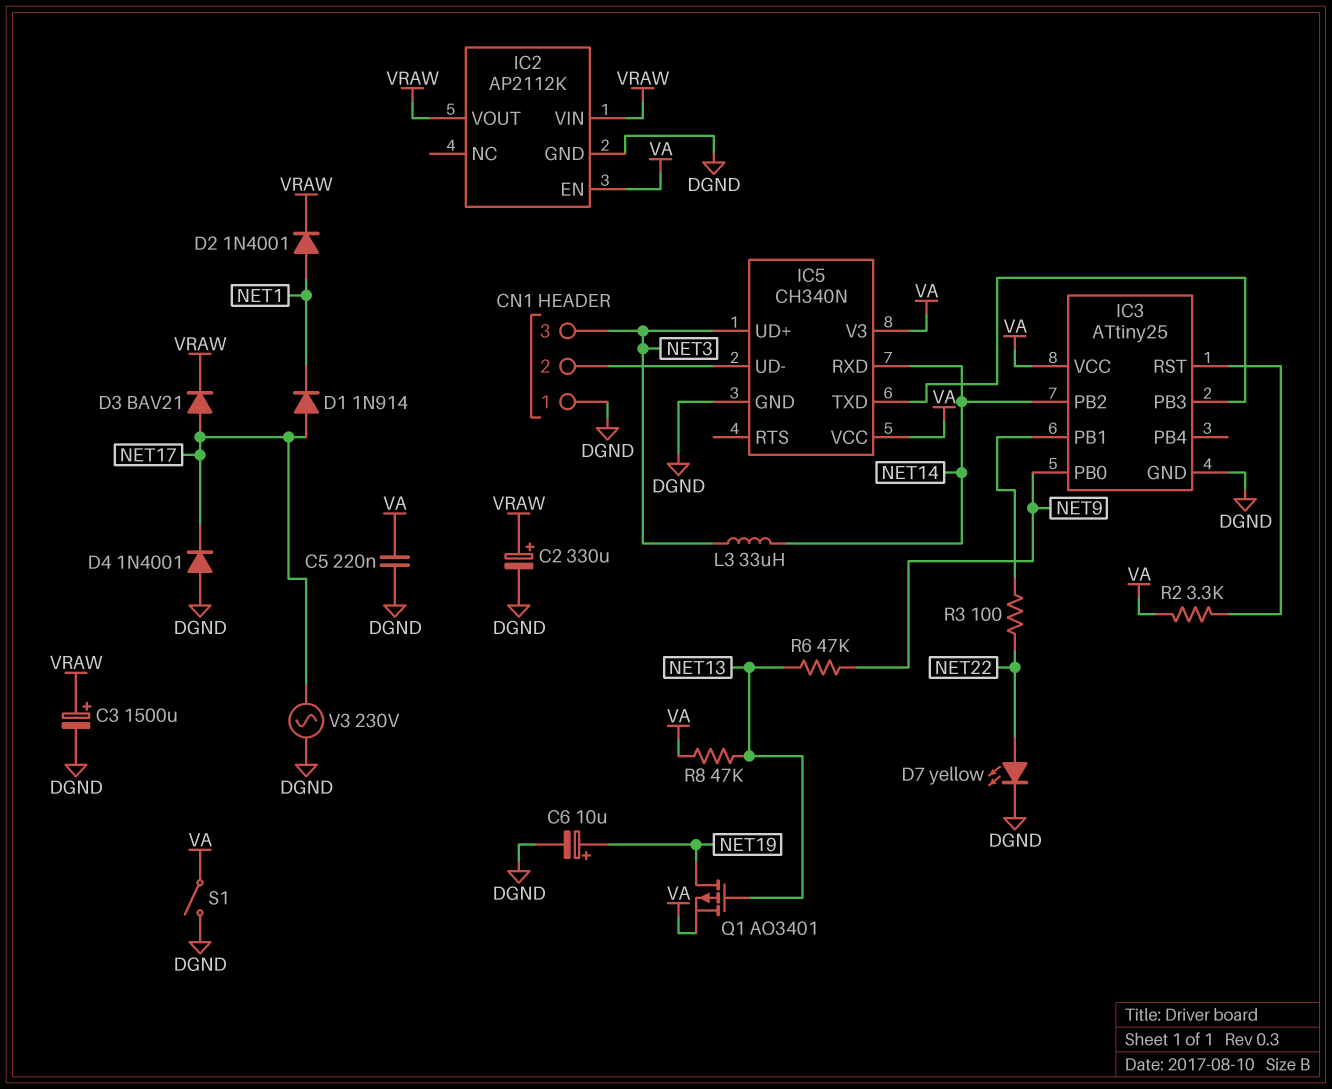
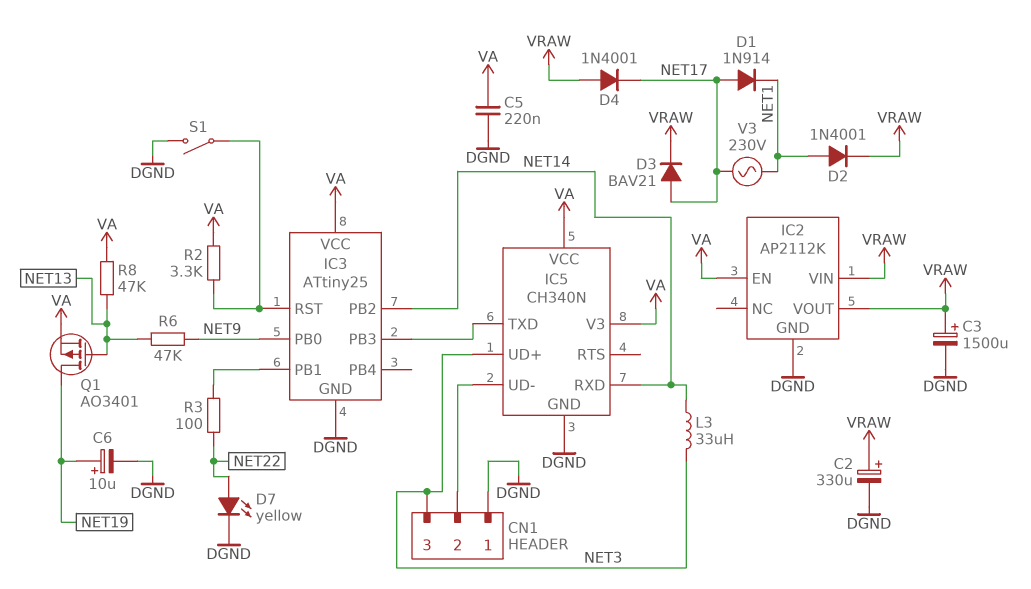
D4: diode 1N4001 (A DGND, K NET17) -> diode 1N4001 (A VRAW, K NET17)
S1: switch (DGND, VA) -> switch (DGND, IC3/RST)
V3: AC 230V (DGND, NET17) -> AC 230V (NET1, NET17)

